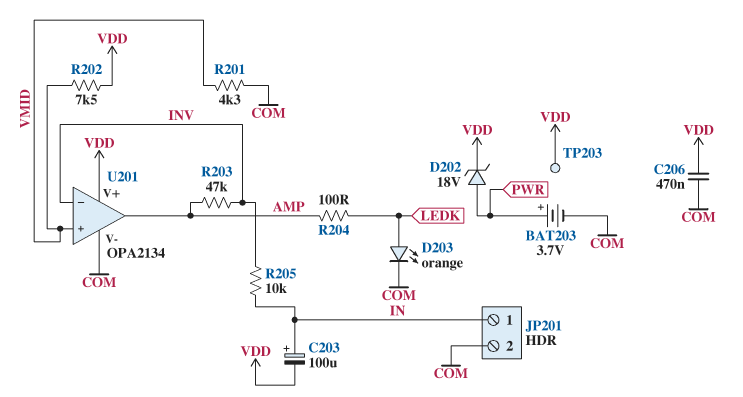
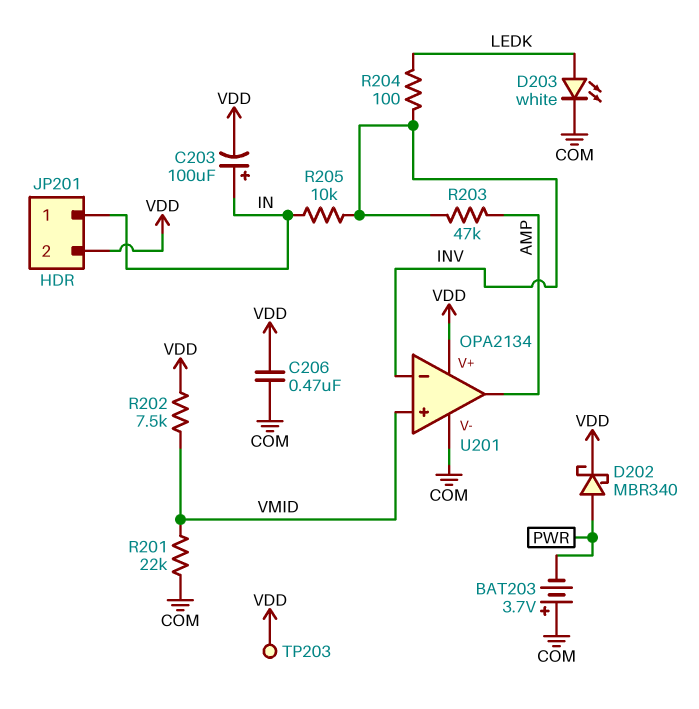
BAT203: 3.7V (plus PWR, minus COM) -> 3.7V (plus COM, minus PWR)
D202: zener 18V (A PWR, K VDD) -> schottky MBR340 (A PWR, K VDD)
D203: LED orange (A LEDK, K COM) -> LED white (A LEDK, K COM)
JP201 pin 2: COM -> VDD
R201: 4.3k (COM, VMID) -> 22k (COM, VMID)
R204: 100 (AMP, LEDK) -> 100 (INV, LEDK)

